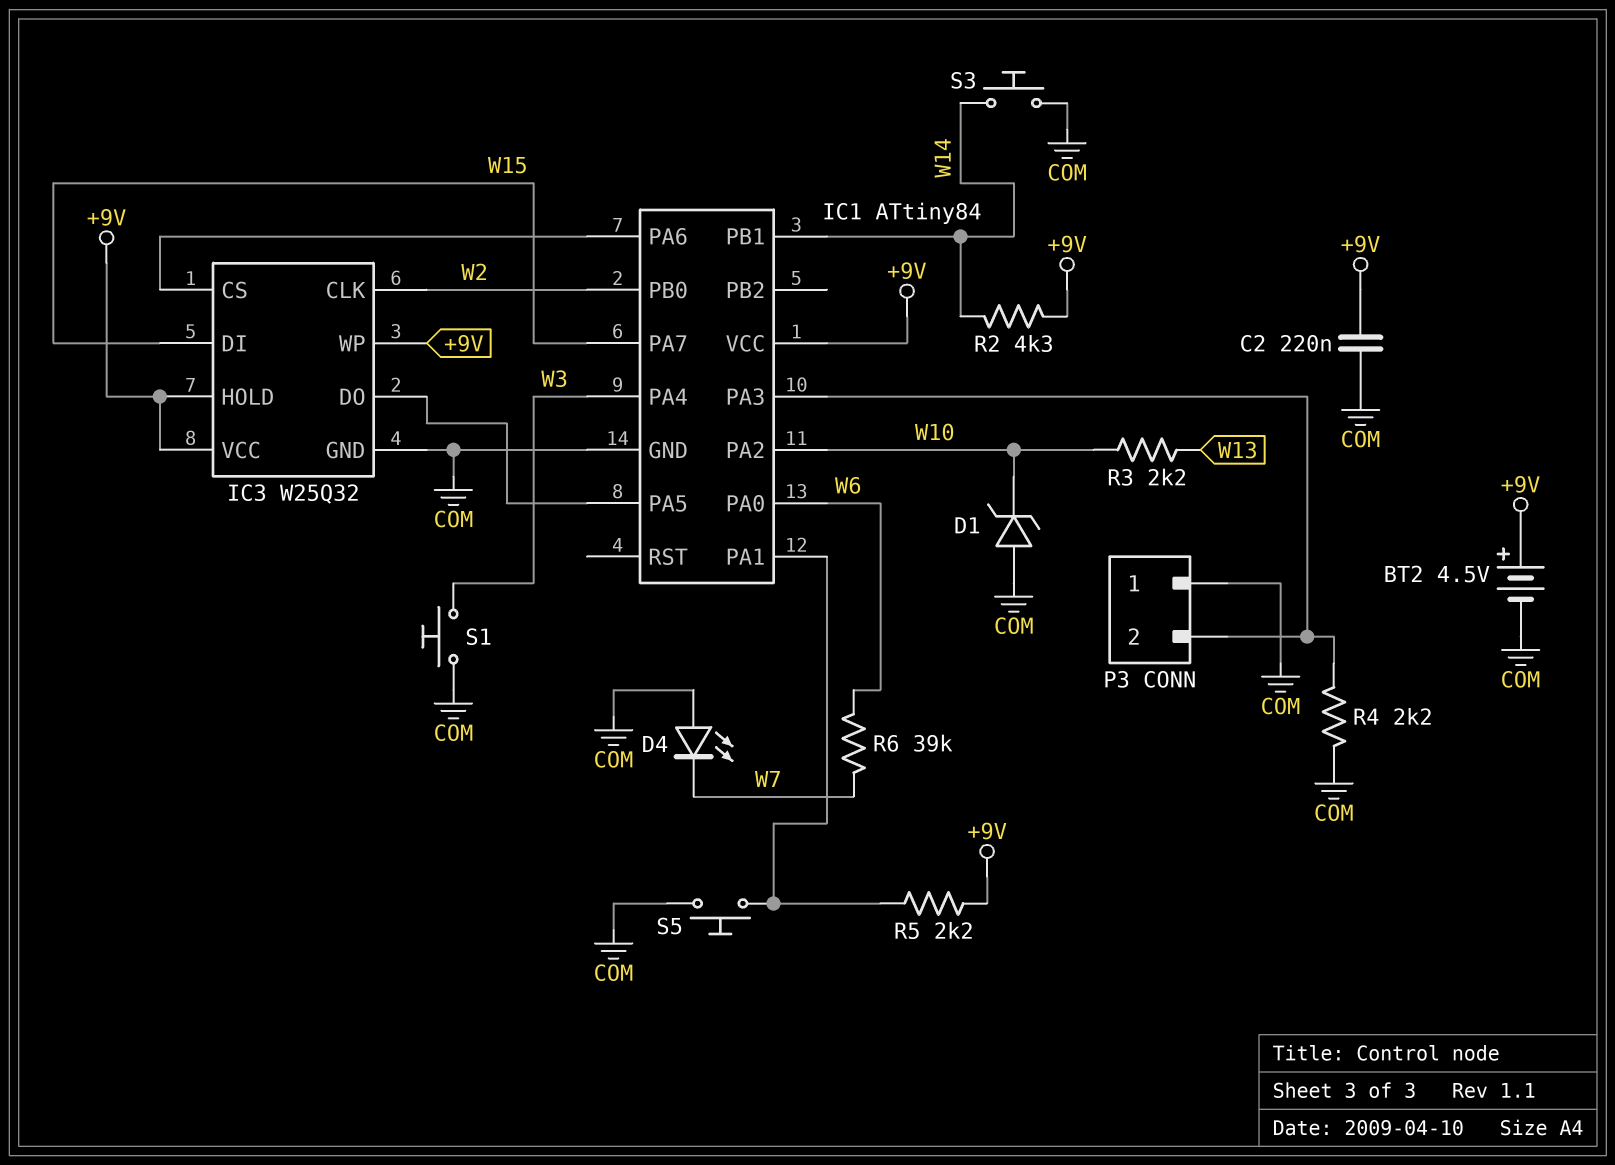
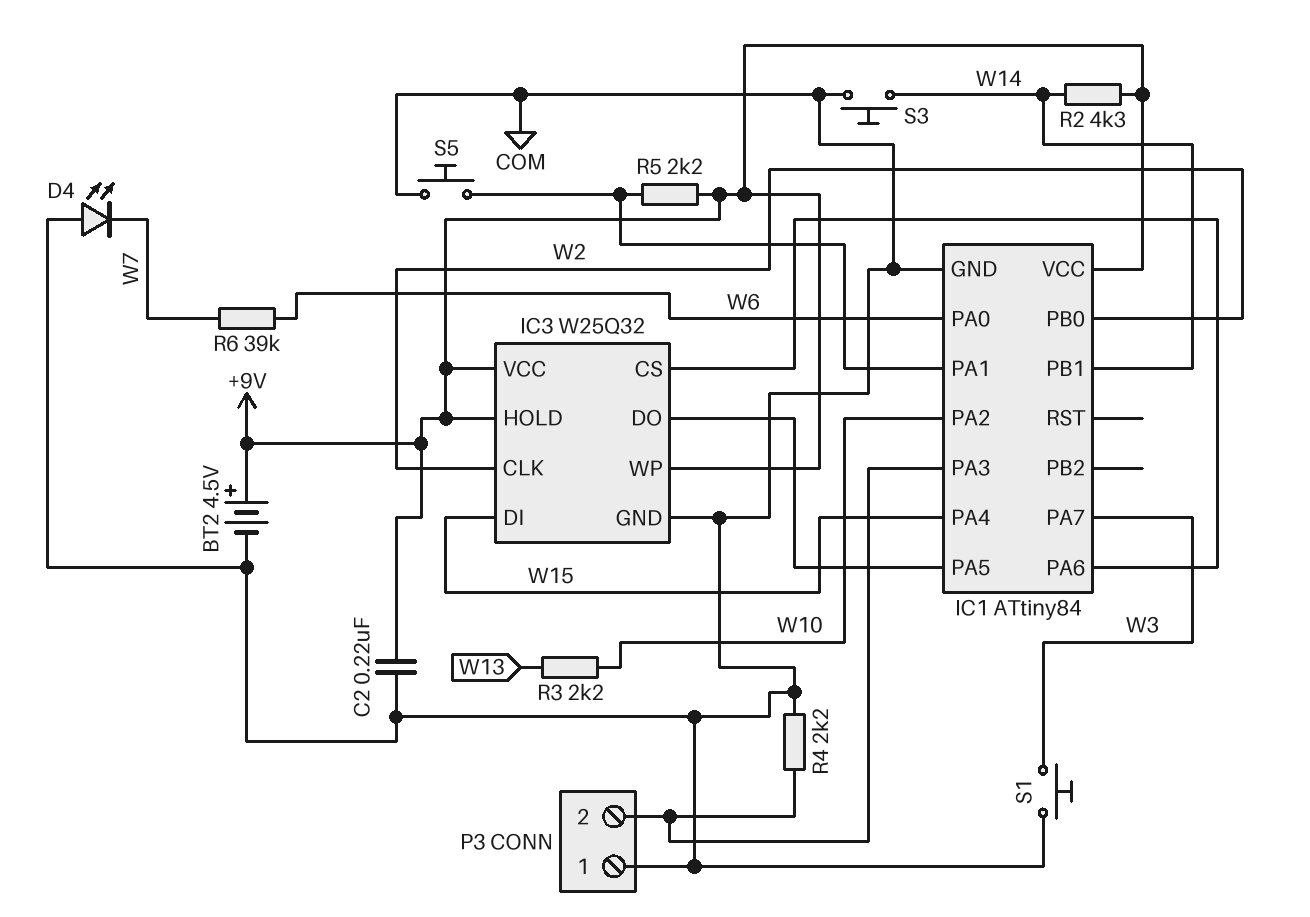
D1: zener (A COM, K W10) -> none
IC1 pin PA4: W3 -> W15
IC1 pin PA7: W15 -> W3

